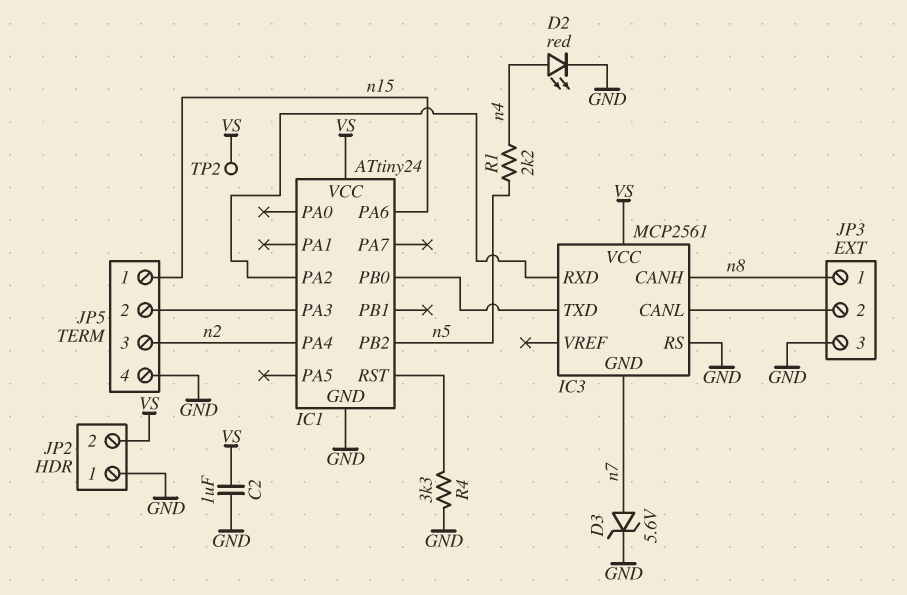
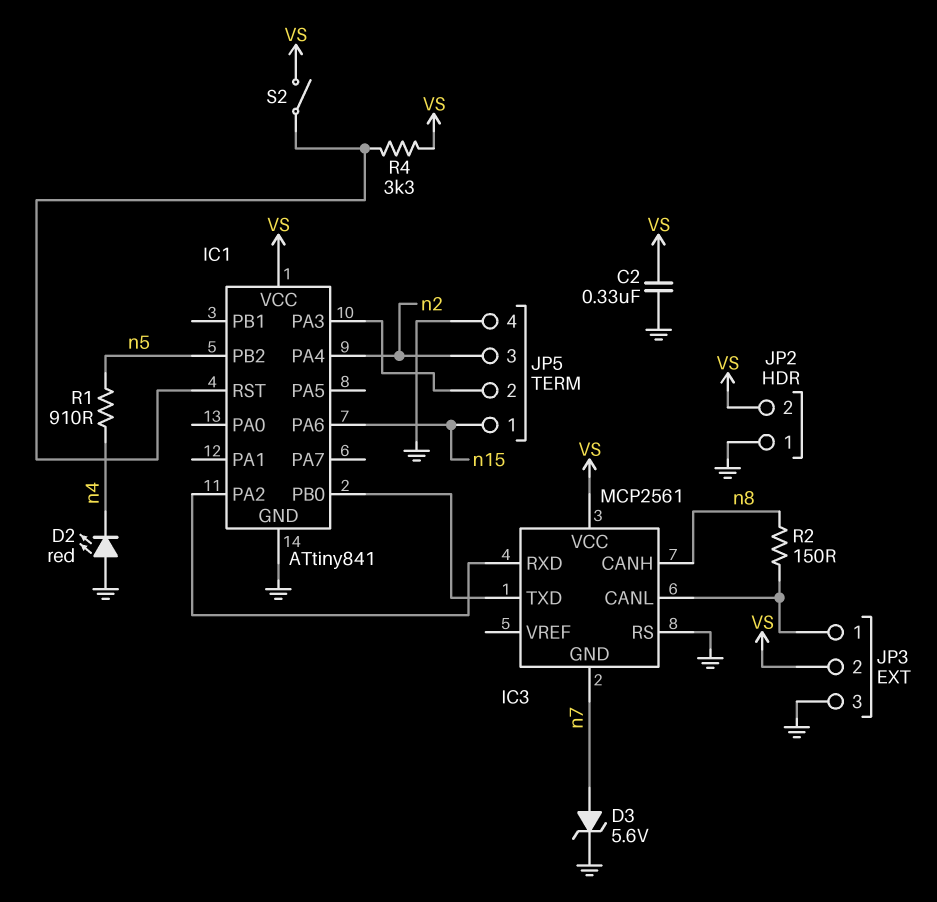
C2: 1uF (GND, VS) -> 330nF (GND, VS)
D2: LED red (A n4, K GND) -> LED red (A GND, K n4)
IC1: ATtiny24 -> ATtiny841
JP3 pin 1: n8 -> IC3/CANL
JP3 pin 2: IC3/CANL -> VS
R1: 2.2k (n4, n5) -> 910 (n4, n5)
R2: none -> 150 (IC3/CANL, n8)
R4: 3.3k (GND, IC1/RST) -> 3.3k (IC1/RST, VS)
S2: none -> switch (IC1/RST, VS)
TP2: test point (VS) -> none

